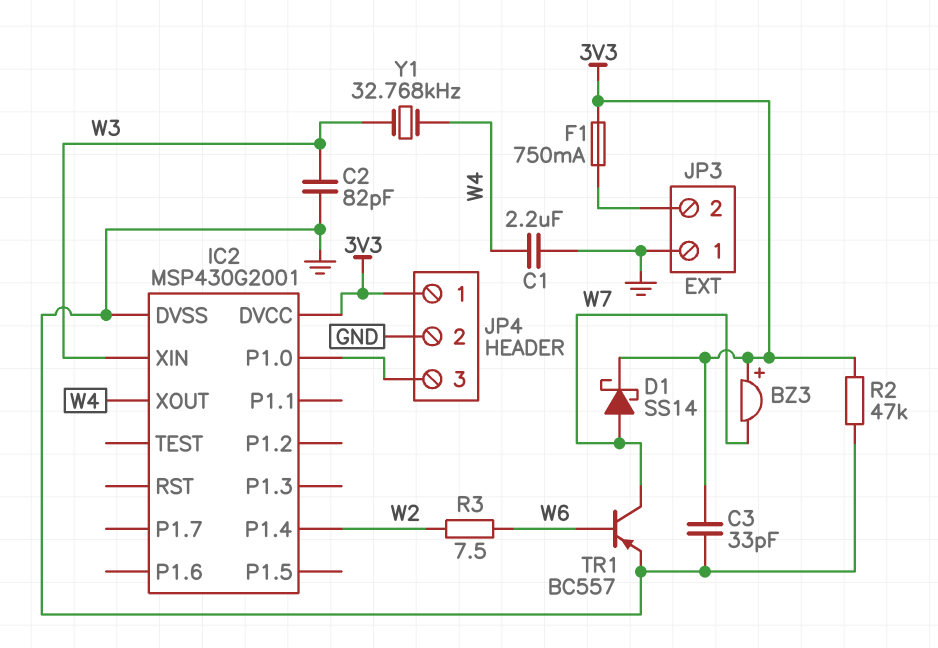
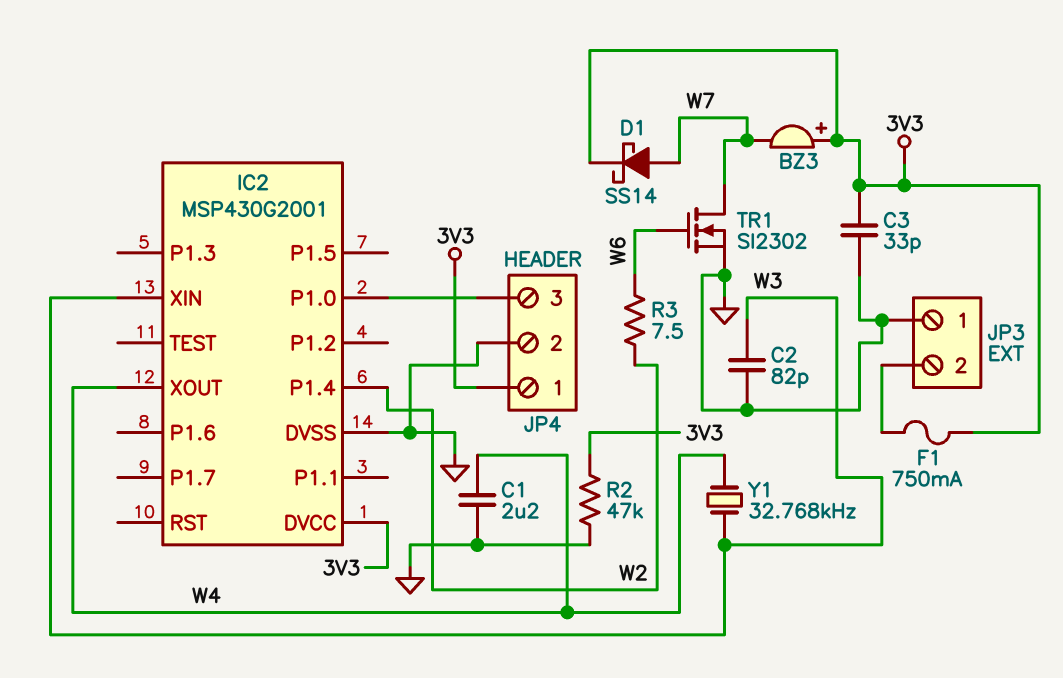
TR1: PNP BC557 (B W6, C W7, E GND) -> NMOS SI2302 (G W6, D W7, S GND)

